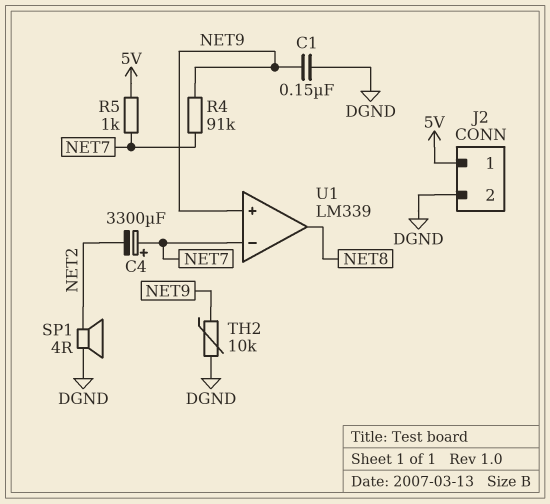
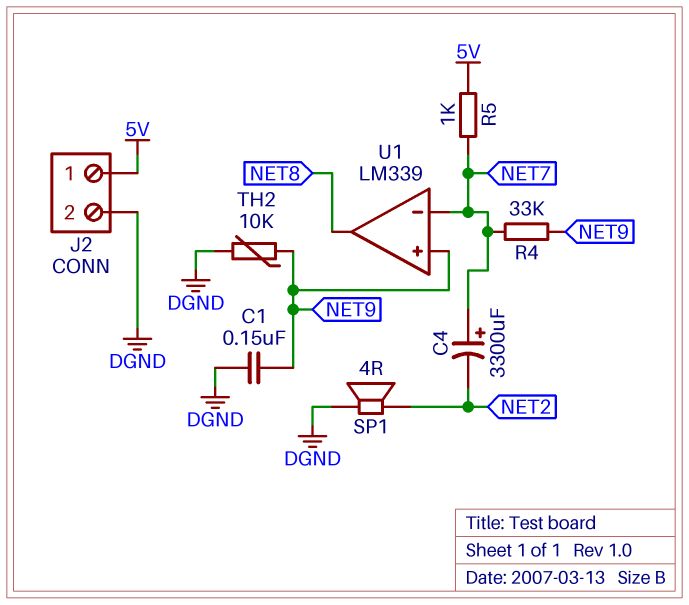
R4: 91k (NET7, NET9) -> 33k (NET7, NET9)

